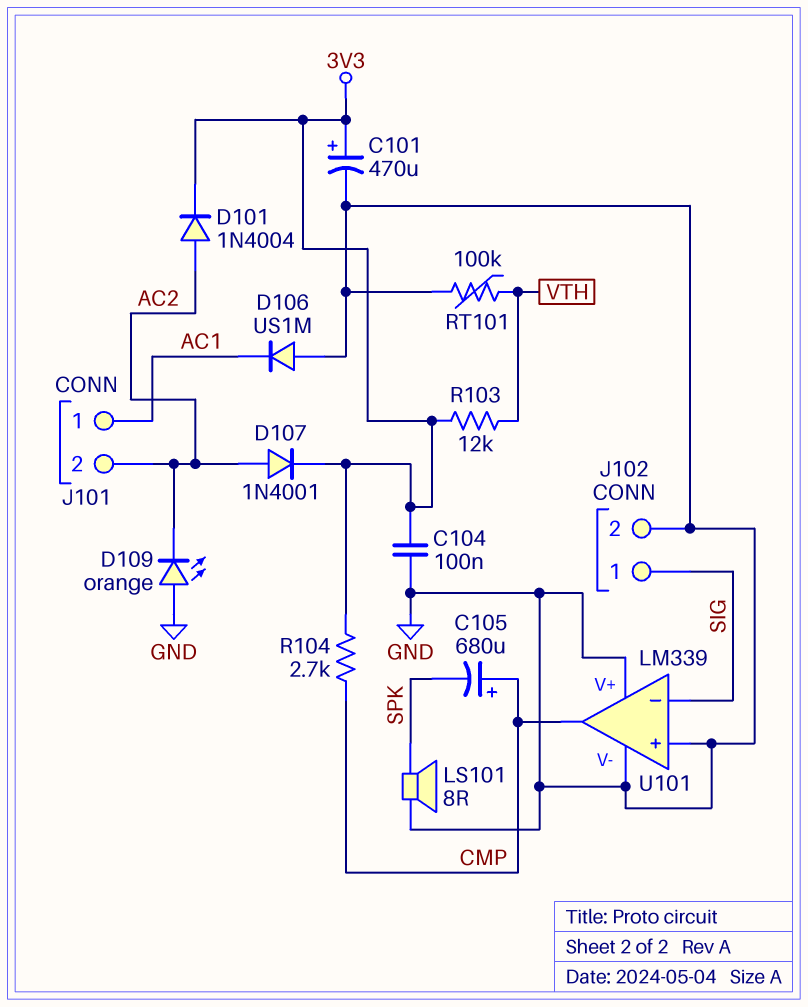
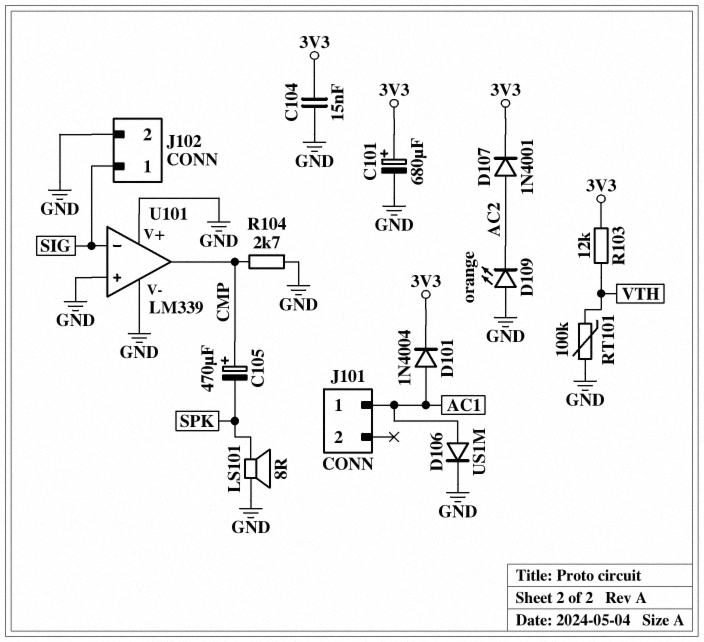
C101: 470uF (plus 3V3, minus GND) -> 680uF (plus 3V3, minus GND)
C104: 100nF (3V3, GND) -> 15nF (3V3, GND)
C105: 680uF (plus CMP, minus SPK) -> 470uF (plus CMP, minus SPK)
D101: diode 1N4004 (A AC2, K 3V3) -> diode 1N4004 (A AC1, K 3V3)
D106: diode US1M (A GND, K AC1) -> diode US1M (A AC1, K GND)
J101 pin 2: AC2 -> none
R104: 2.7k (3V3, CMP) -> 2.7k (CMP, GND)

